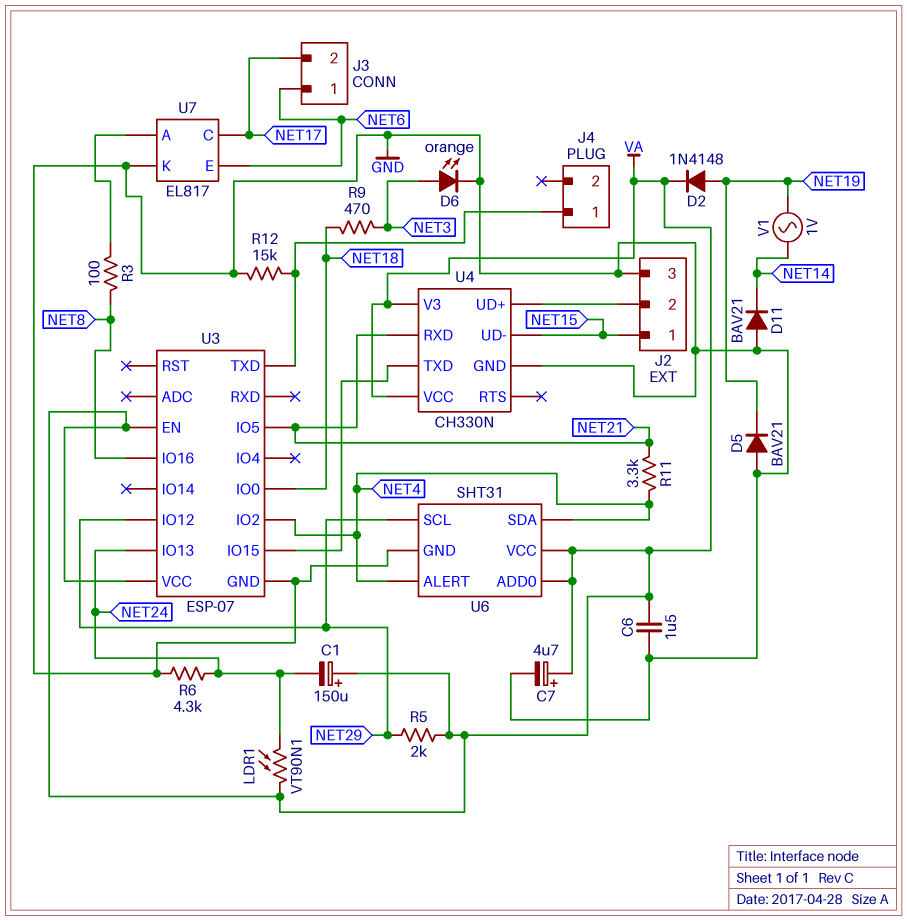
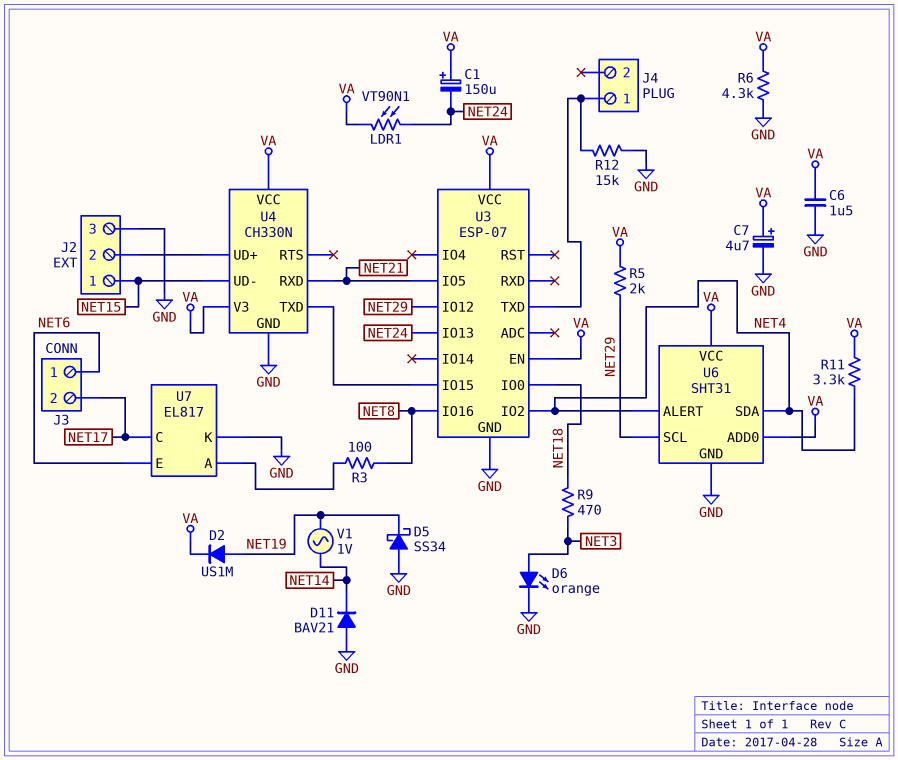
D2: diode 1N4148 (A NET19, K VA) -> diode US1M (A NET19, K VA)
D5: diode BAV21 (A GND, K NET19) -> schottky SS34 (A GND, K NET19)
R6: 4.3k (GND, NET24) -> 4.3k (GND, VA)
R11: 3.3k (NET4, NET21) -> 3.3k (NET4, VA)

